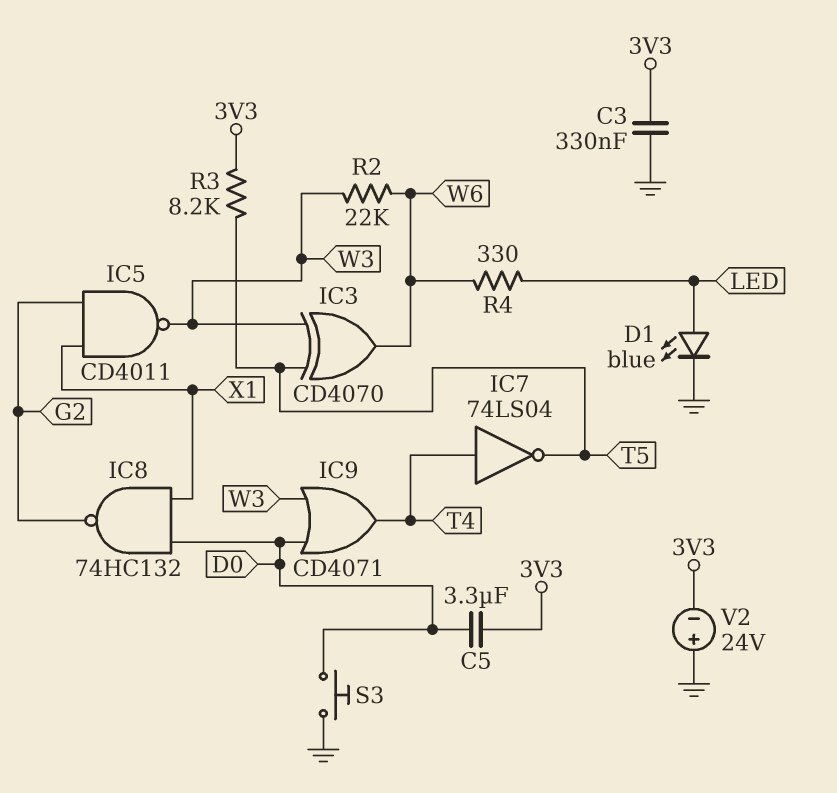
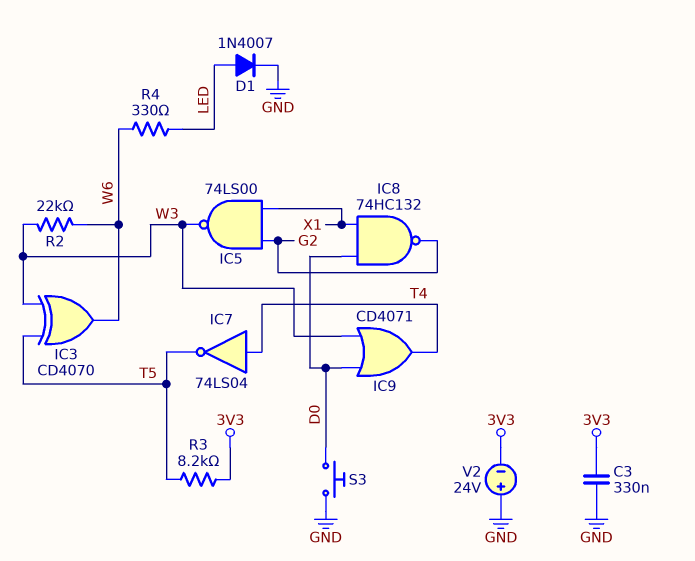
C5: 3.3uF (3V3, D0) -> none
D1: LED blue (A LED, K GND) -> diode 1N4007 (A LED, K GND)
IC5: NAND CD4011 (in G2, in X1, out W3) -> NAND 74LS00 (in G2, in X1, out W3)

